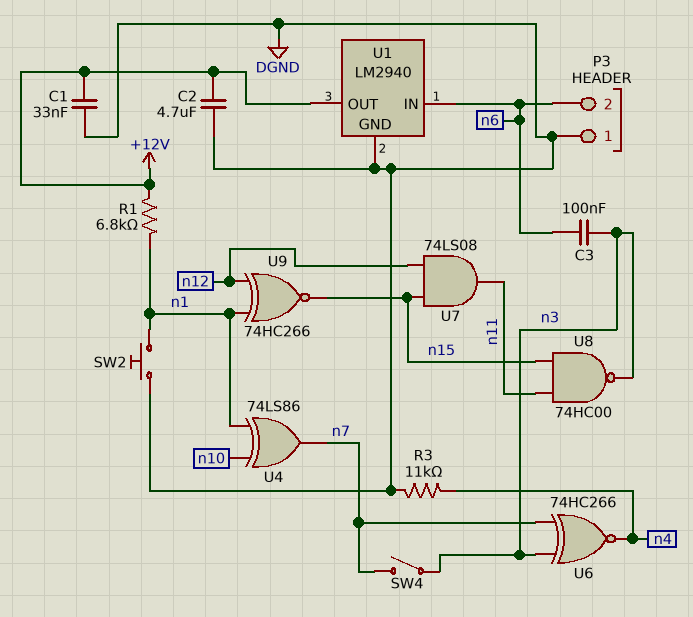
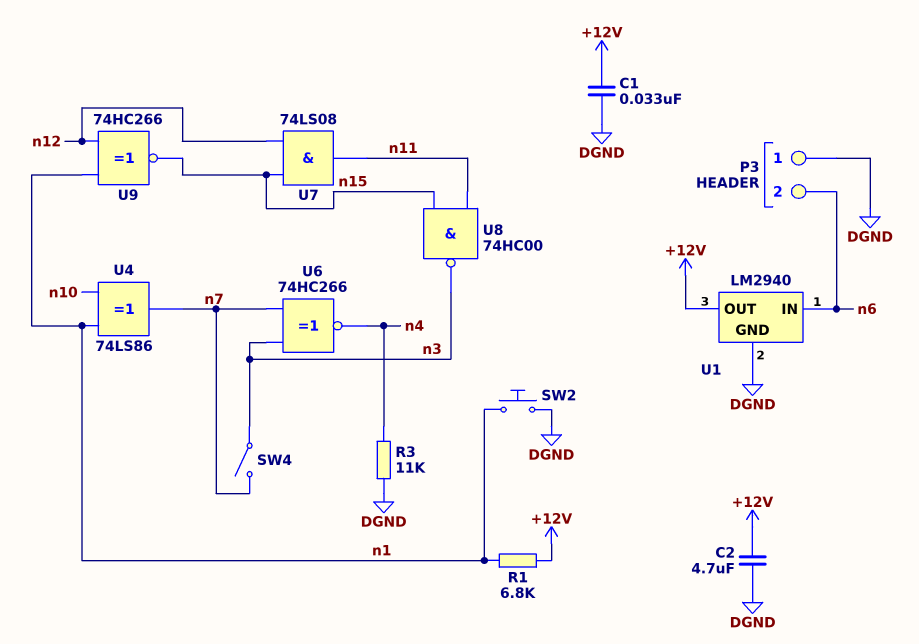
C3: 100nF (n3, n6) -> none

